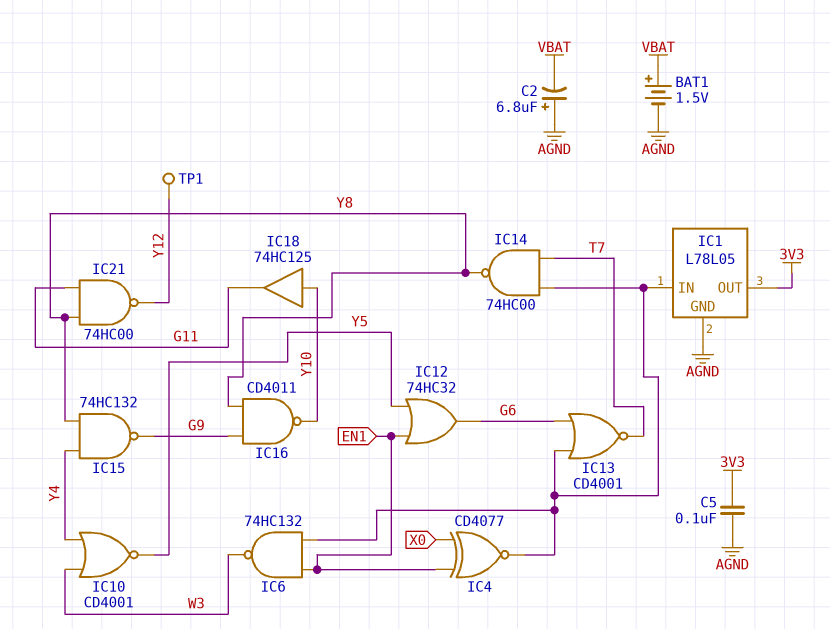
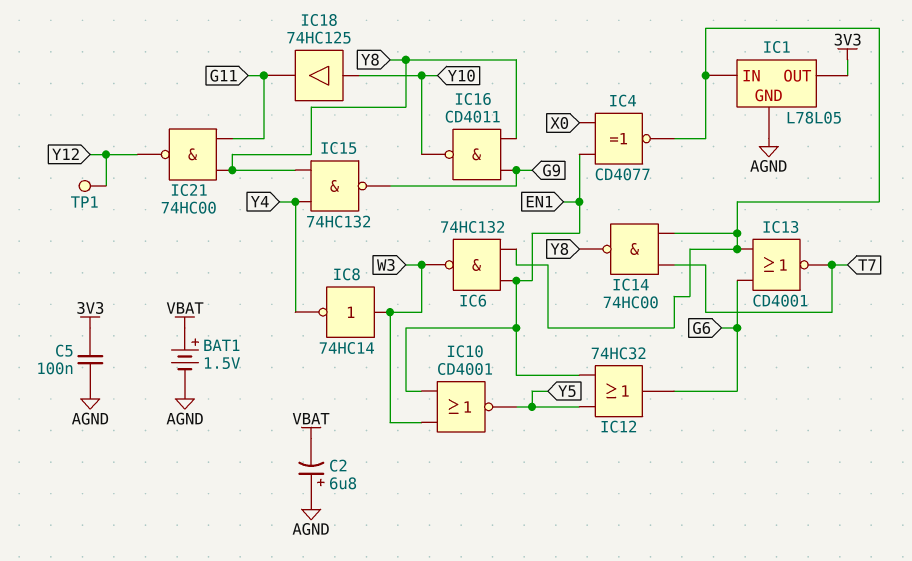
IC8: none -> NOT 74HC14 (in W3, out Y4)
IC10: NOR CD4001 (in W3, in Y4, out Y5) -> NOR CD4001 (in EN1, in W3, out Y5)

